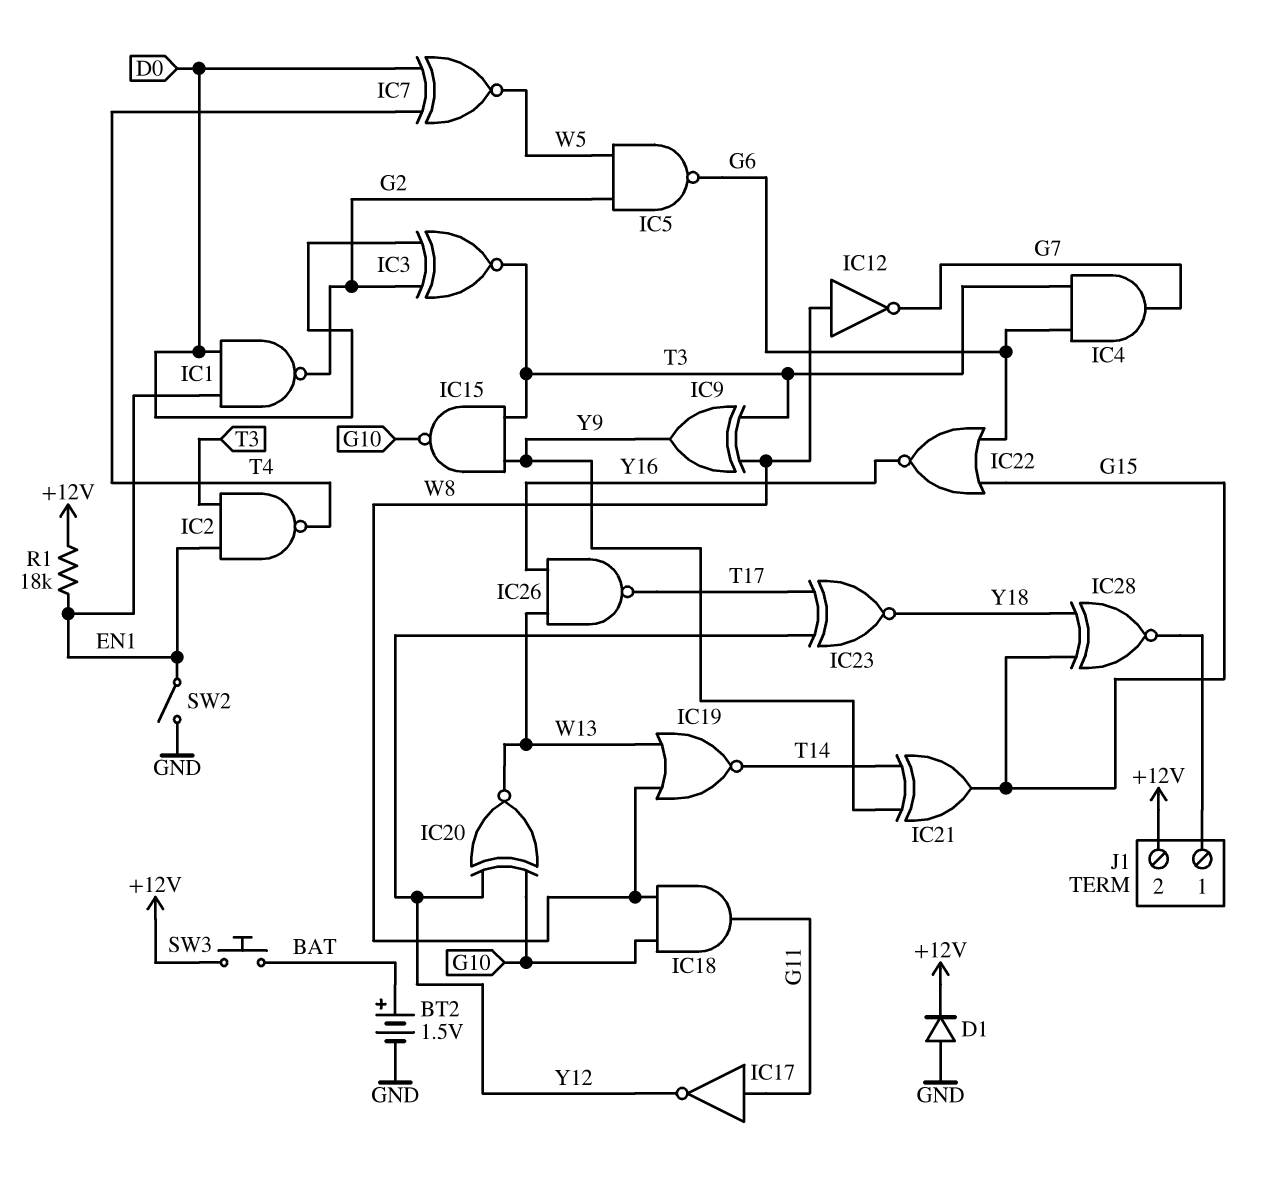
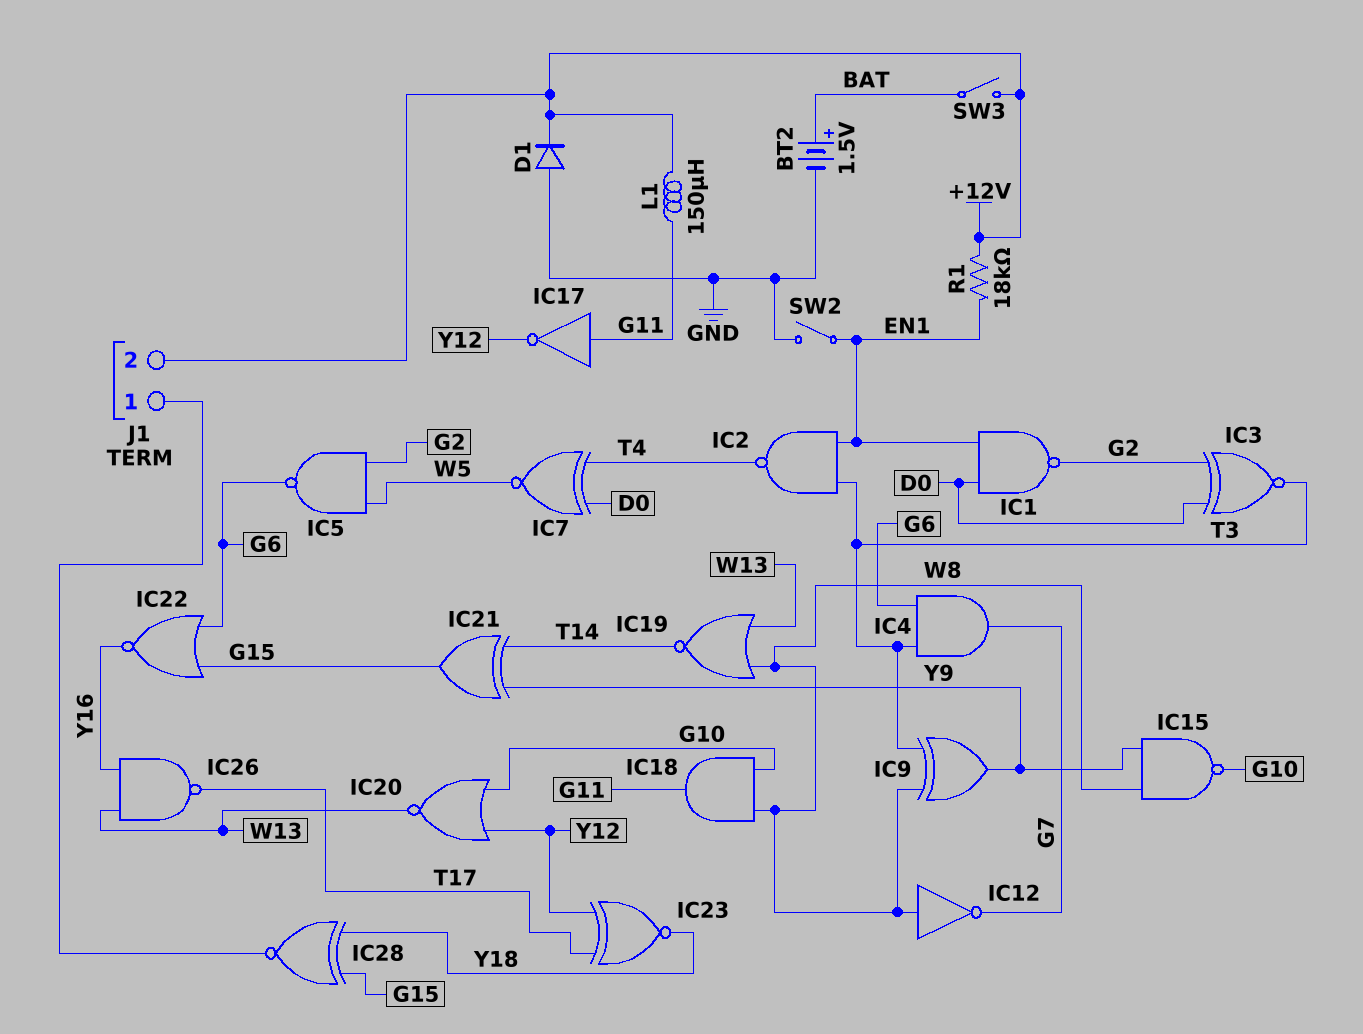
IC15: NAND (in T3, in Y9, out G10) -> NAND (in W8, in Y9, out G10)
IC20: XNOR (in G10, in Y12, out W13) -> NOR (in G10, in Y12, out W13)
L1: none -> 150uH (+12V, G11)
SW3: button (+12V, BAT) -> switch (+12V, BAT)

